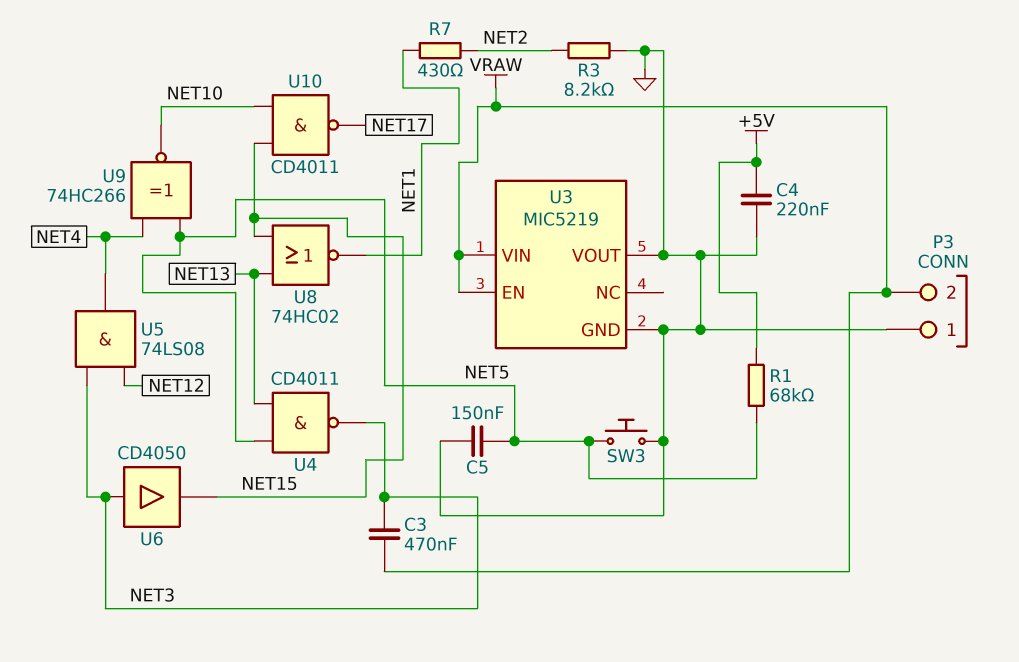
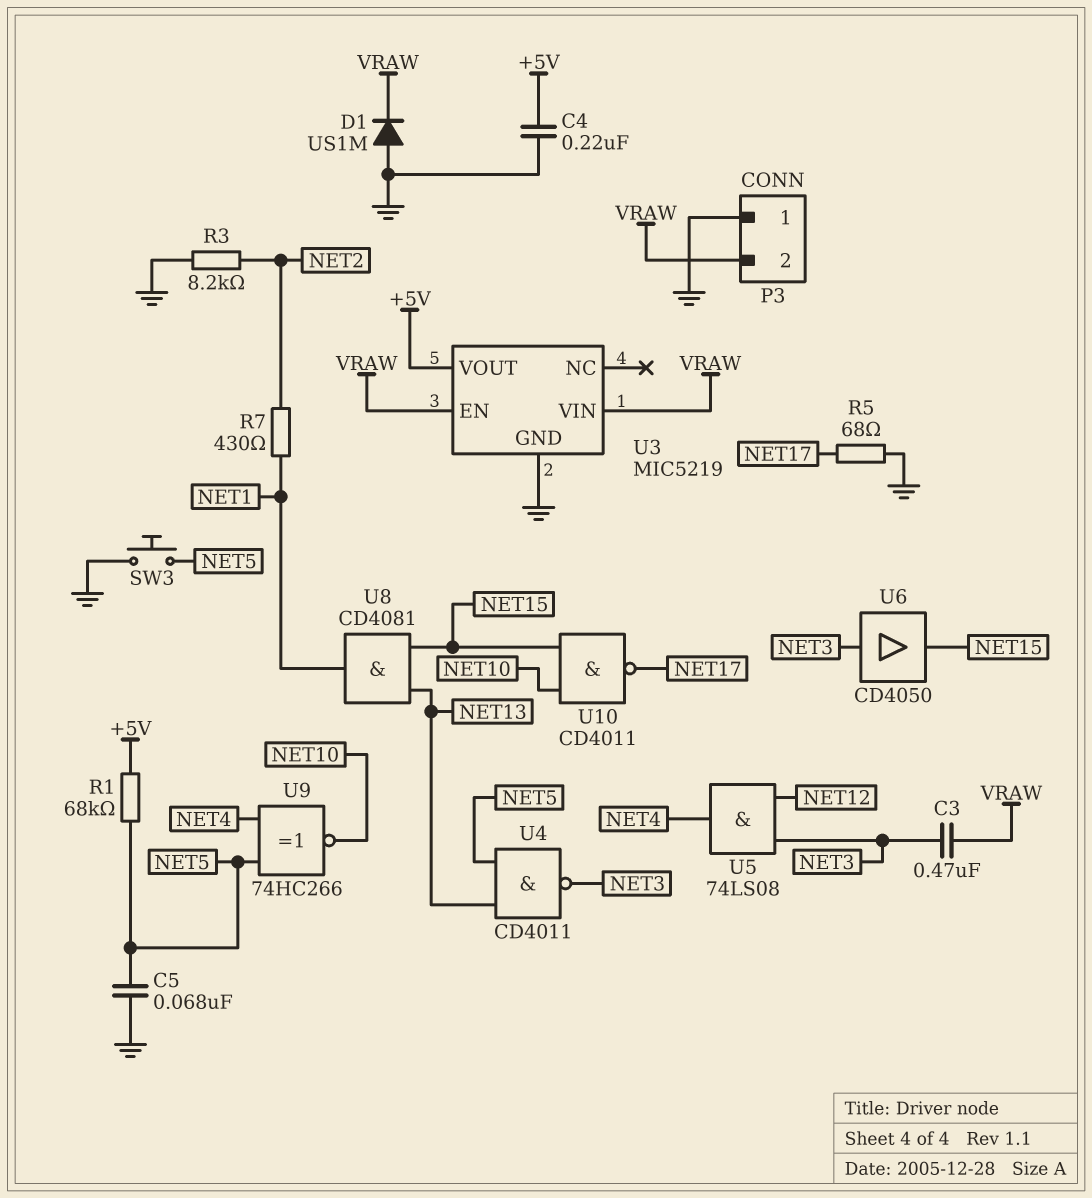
C5: 150nF (GND, NET5) -> 68nF (GND, NET5)
D1: none -> diode US1M (A GND, K VRAW)
R5: none -> 68 (GND, NET17)
U3 pin VOUT: GND -> +5V
U8: NOR 74HC02 (in NET13, in NET15, out NET1) -> AND CD4081 (in NET13, in NET15, out NET1)

